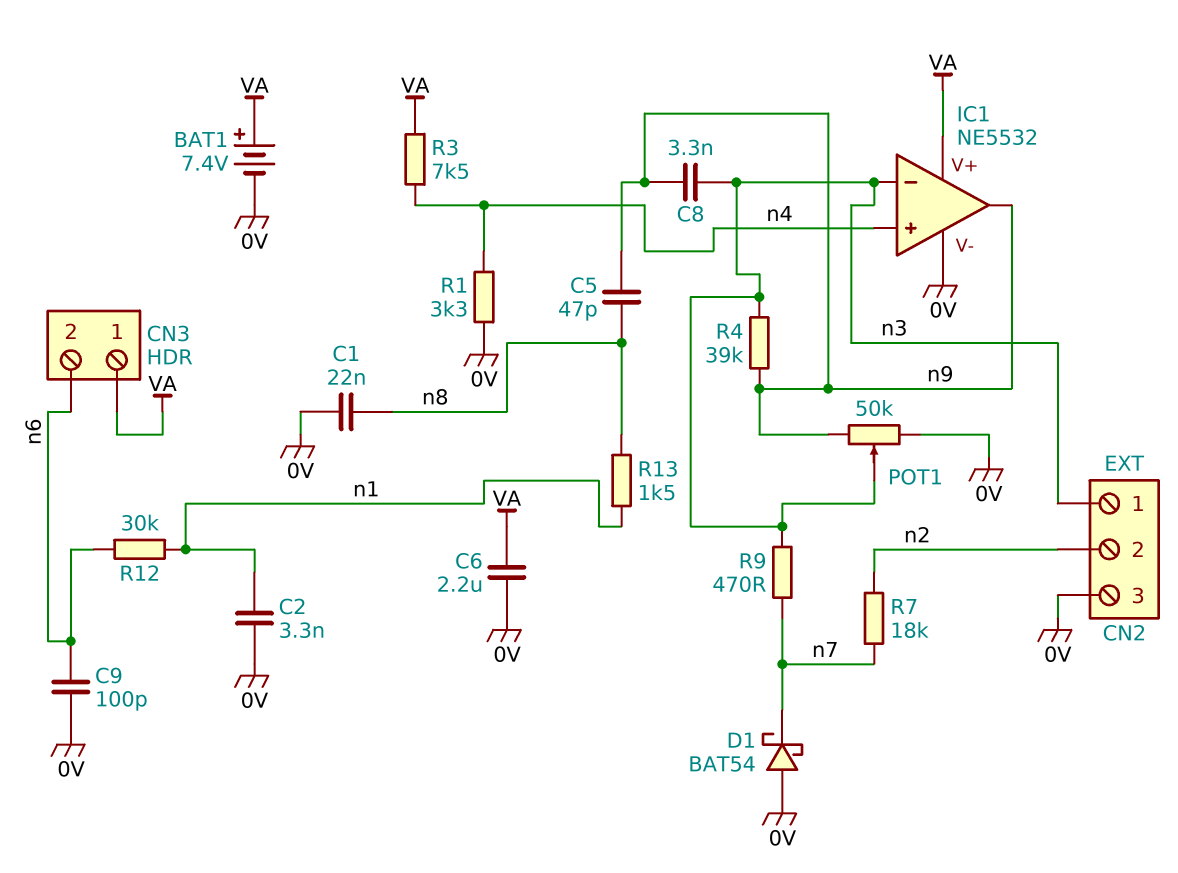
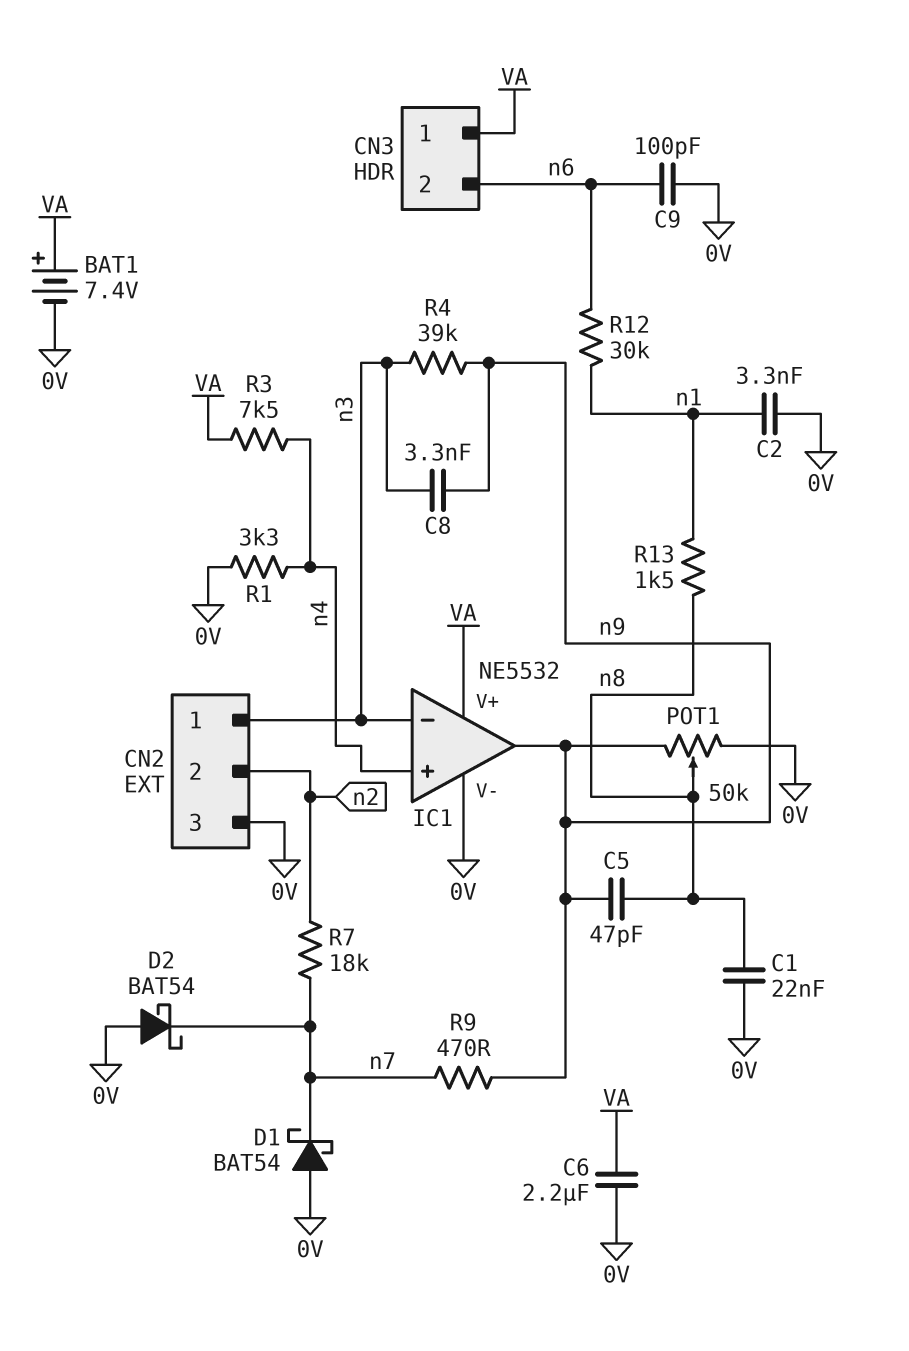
D2: none -> schottky BAT54 (A 0V, K n7)
POT1: 50k (0V, n9, wiper n3) -> 50k (0V, n9, wiper n8)
R9: 470 (n3, n7) -> 470 (n7, n9)

